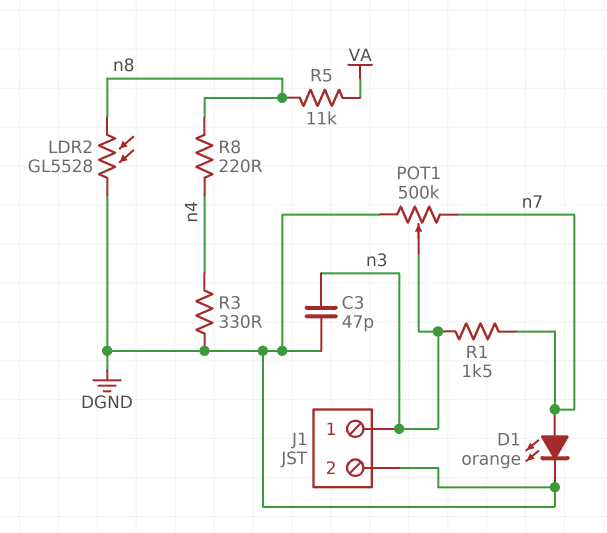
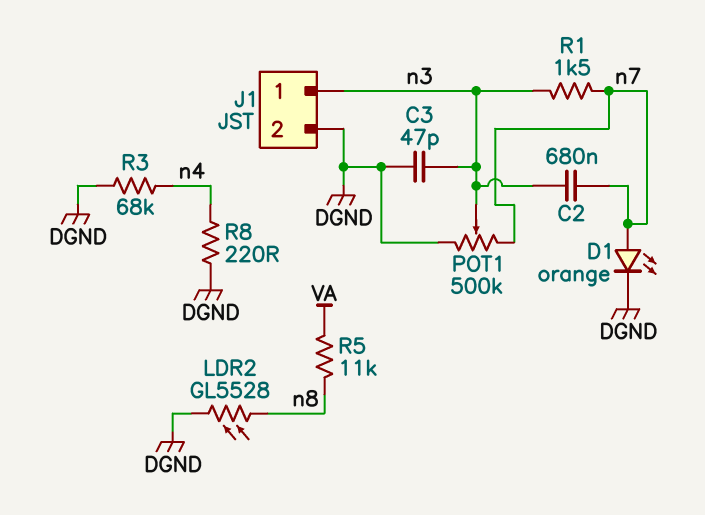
C2: none -> 680nF (n3, n7)
R3: 330 (DGND, n4) -> 68k (DGND, n4)
R8: 220 (n4, n8) -> 220 (DGND, n4)

